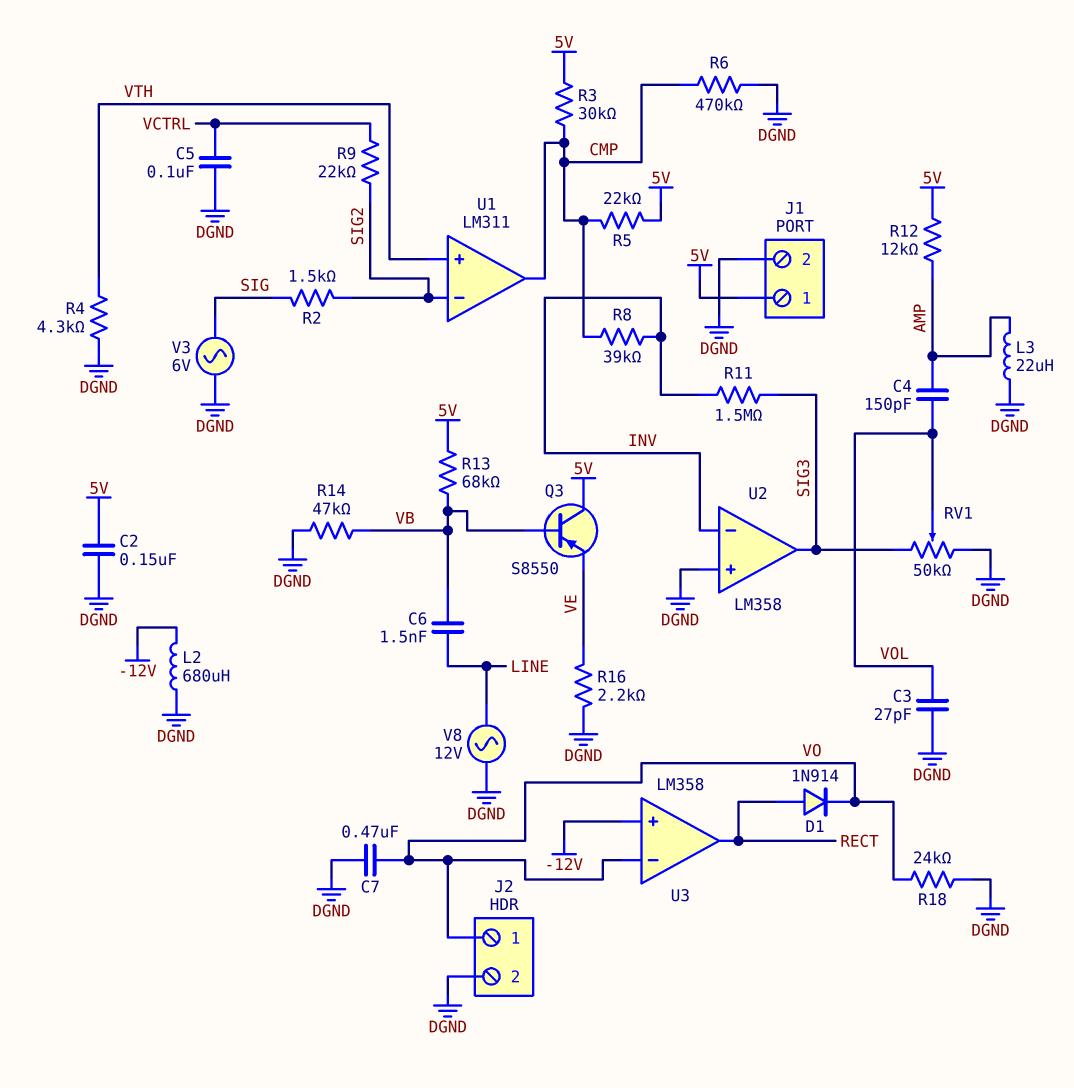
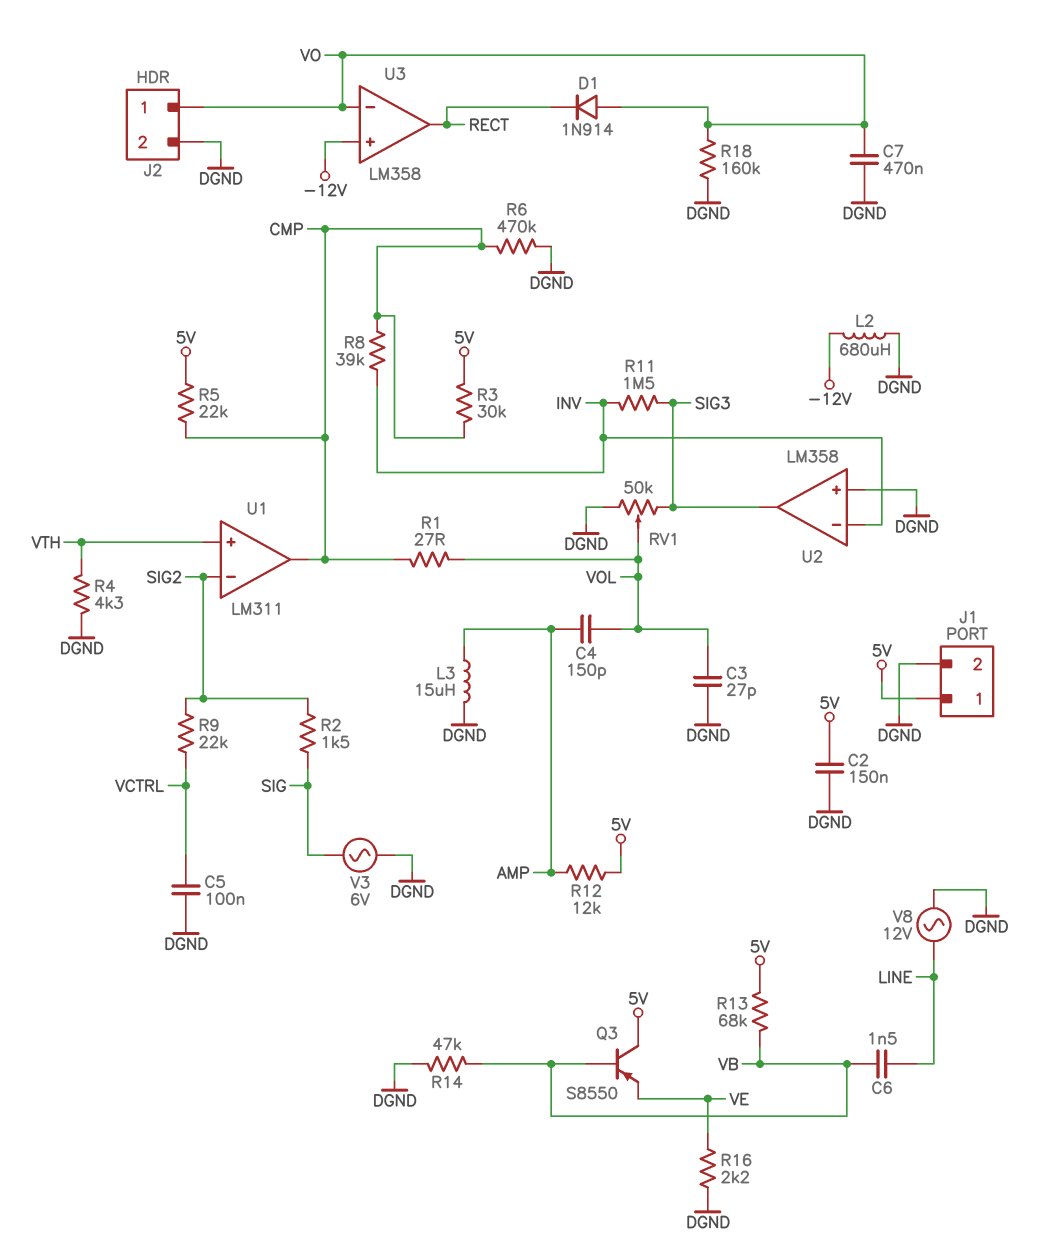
D1: diode 1N914 (A RECT, K VO) -> diode 1N914 (A VO, K RECT)
L3: 22uH (AMP, DGND) -> 15uH (AMP, DGND)
R1: none -> 27 (CMP, VOL)
R18: 24k (DGND, VO) -> 160k (DGND, VO)

